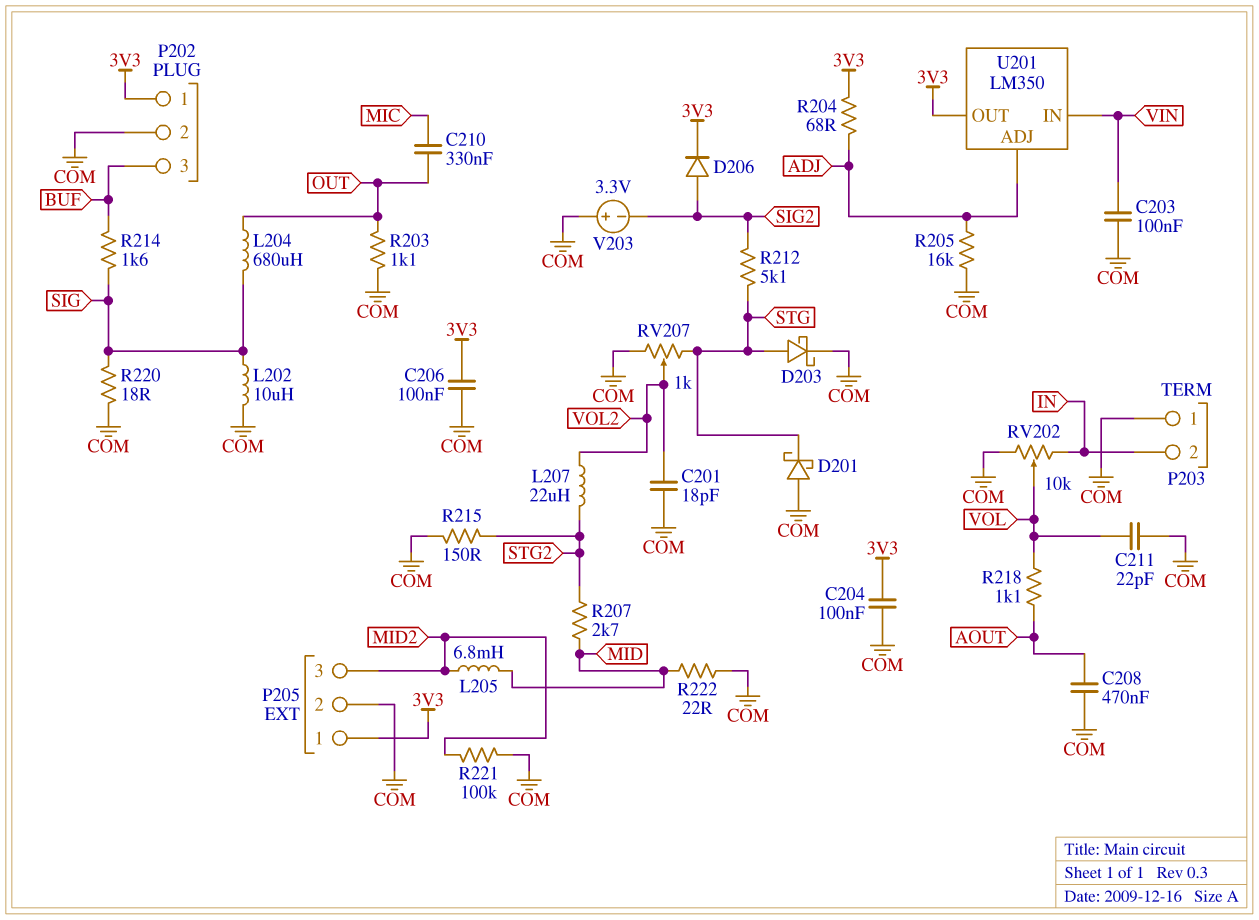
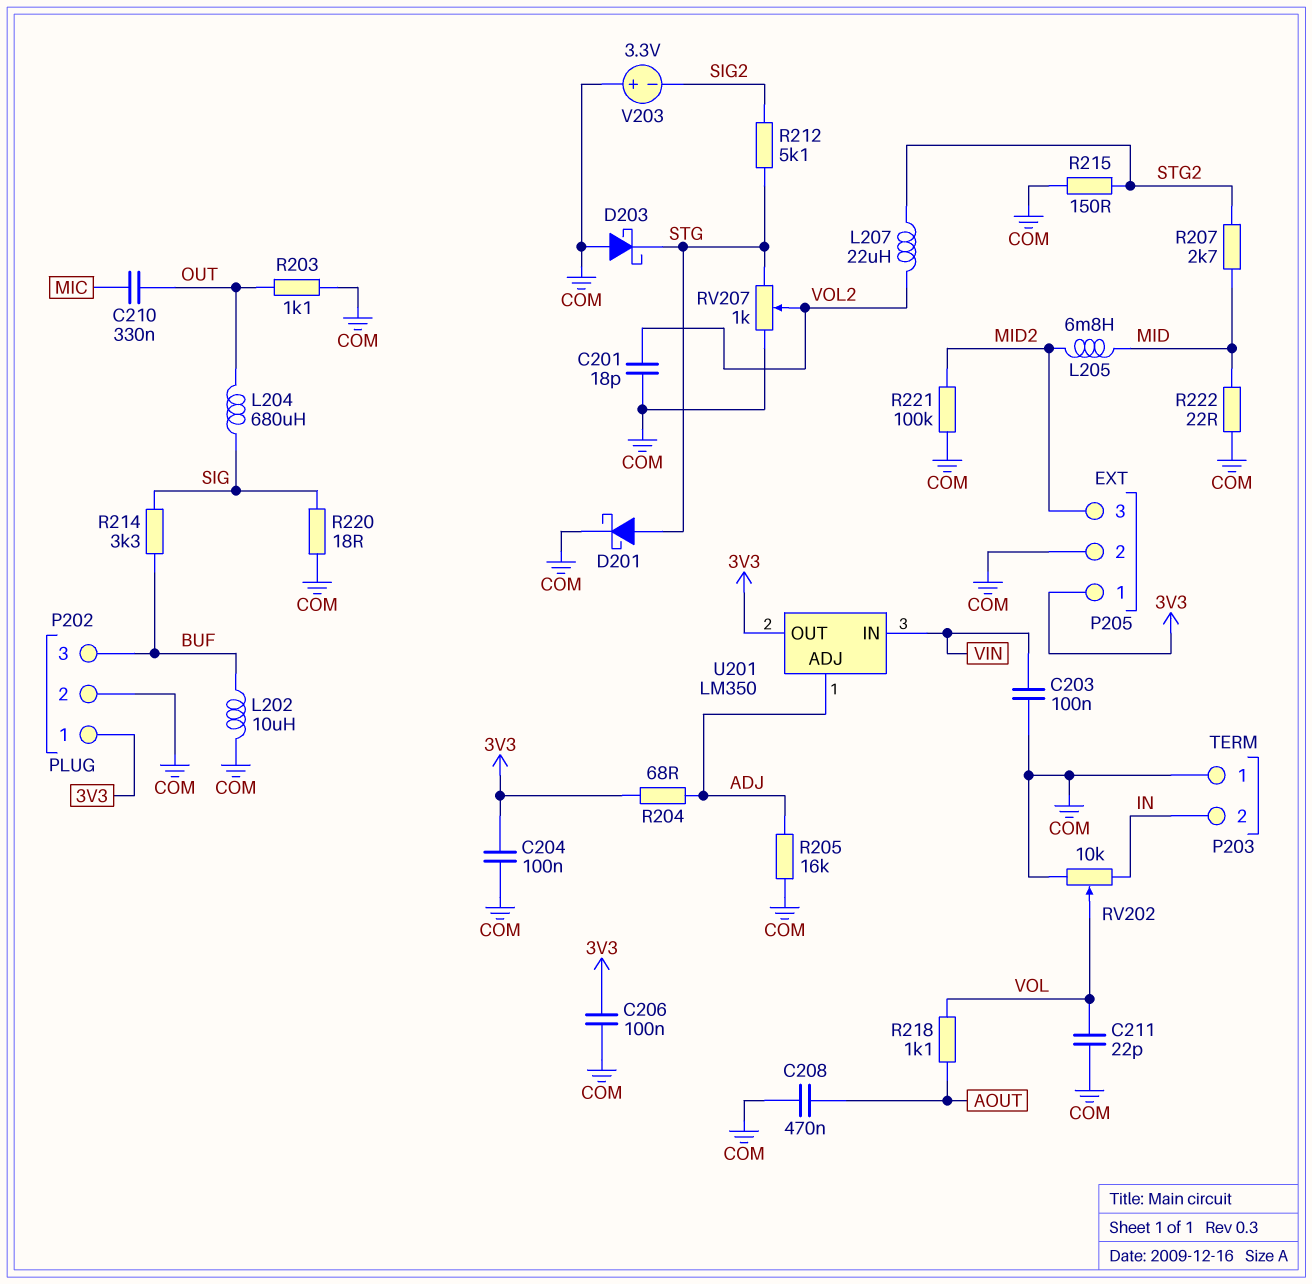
D201: schottky (A COM, K STG) -> schottky (A STG, K COM)
D203: schottky (A STG, K COM) -> schottky (A COM, K STG)
D206: diode (A SIG2, K 3V3) -> none
L202: 10uH (COM, SIG) -> 10uH (BUF, COM)
R214: 1.6k (BUF, SIG) -> 3.3k (BUF, SIG)

